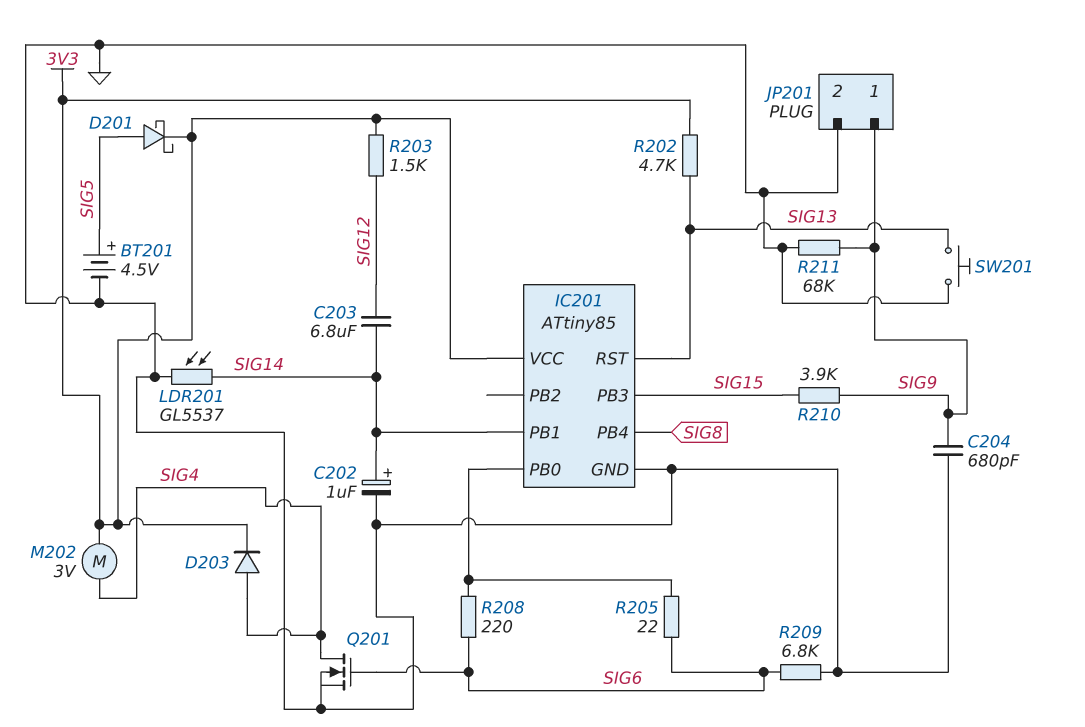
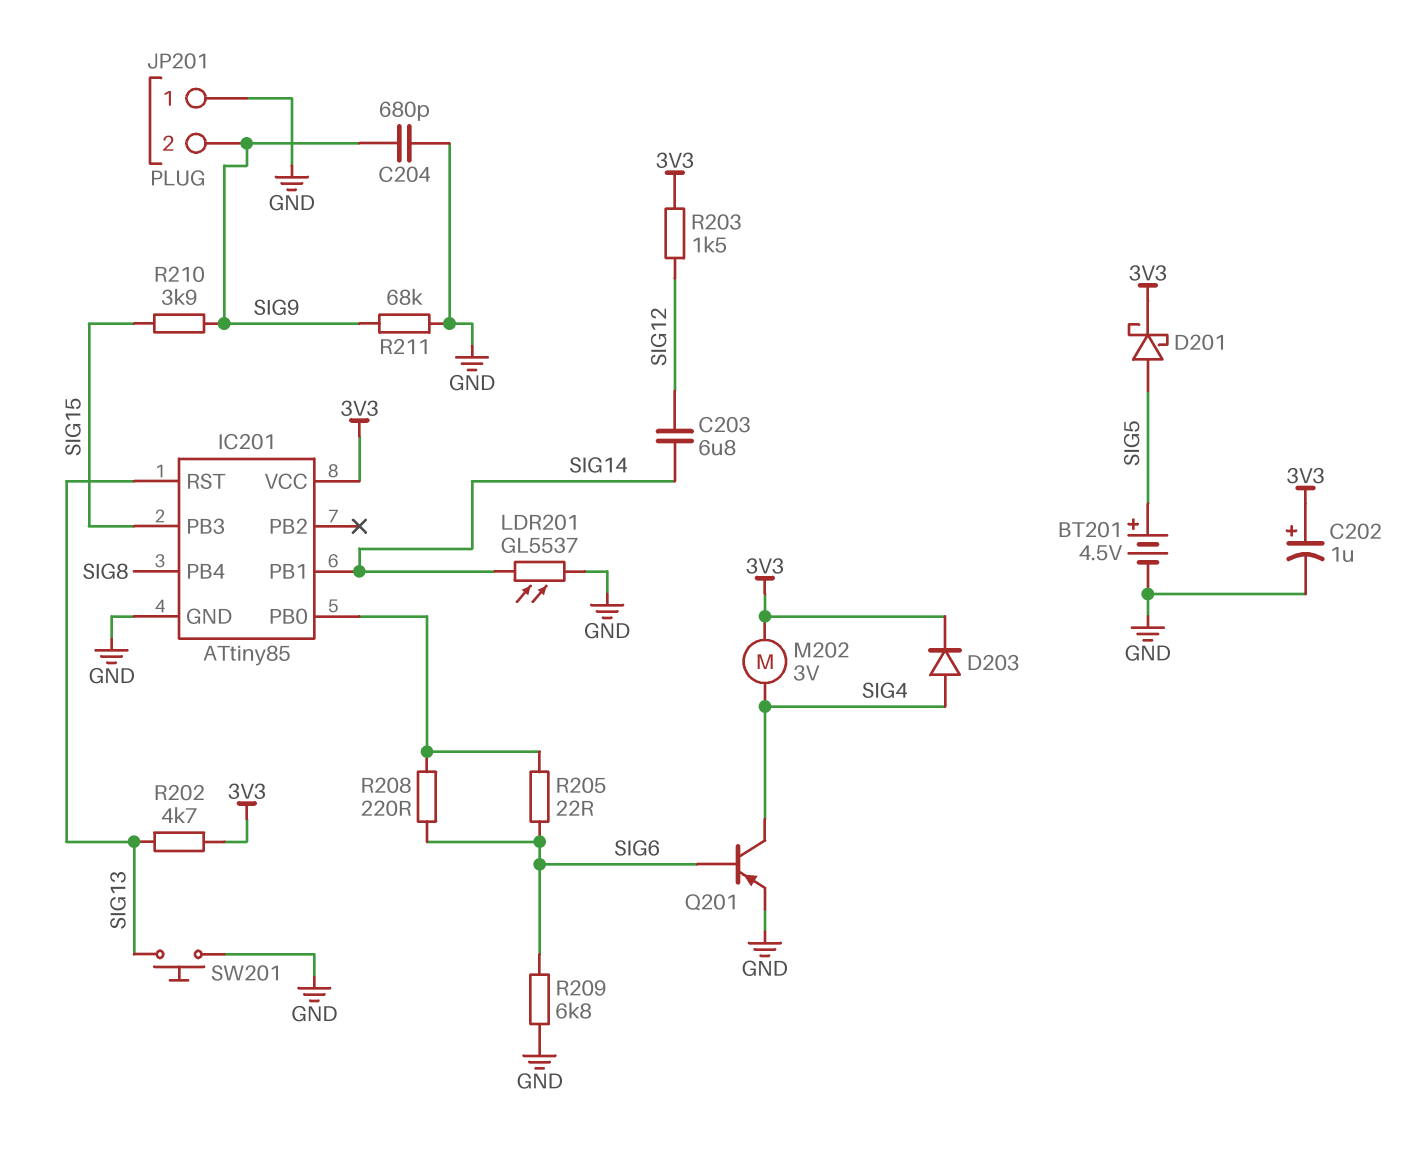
C202: 1uF (plus SIG14, minus GND) -> 1uF (plus 3V3, minus GND)
JP201 pin 1: SIG9 -> GND
JP201 pin 2: GND -> SIG9
Q201: NMOS (G SIG6, D SIG4, S GND) -> PNP (B SIG6, C SIG4, E GND)

